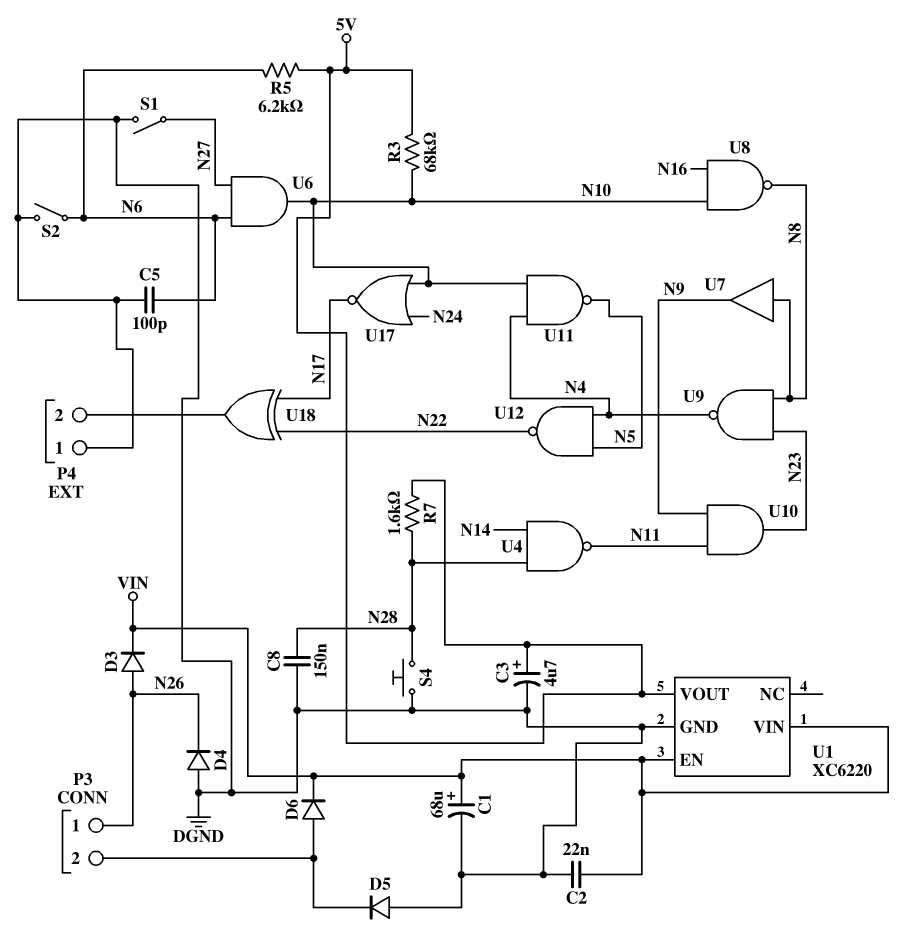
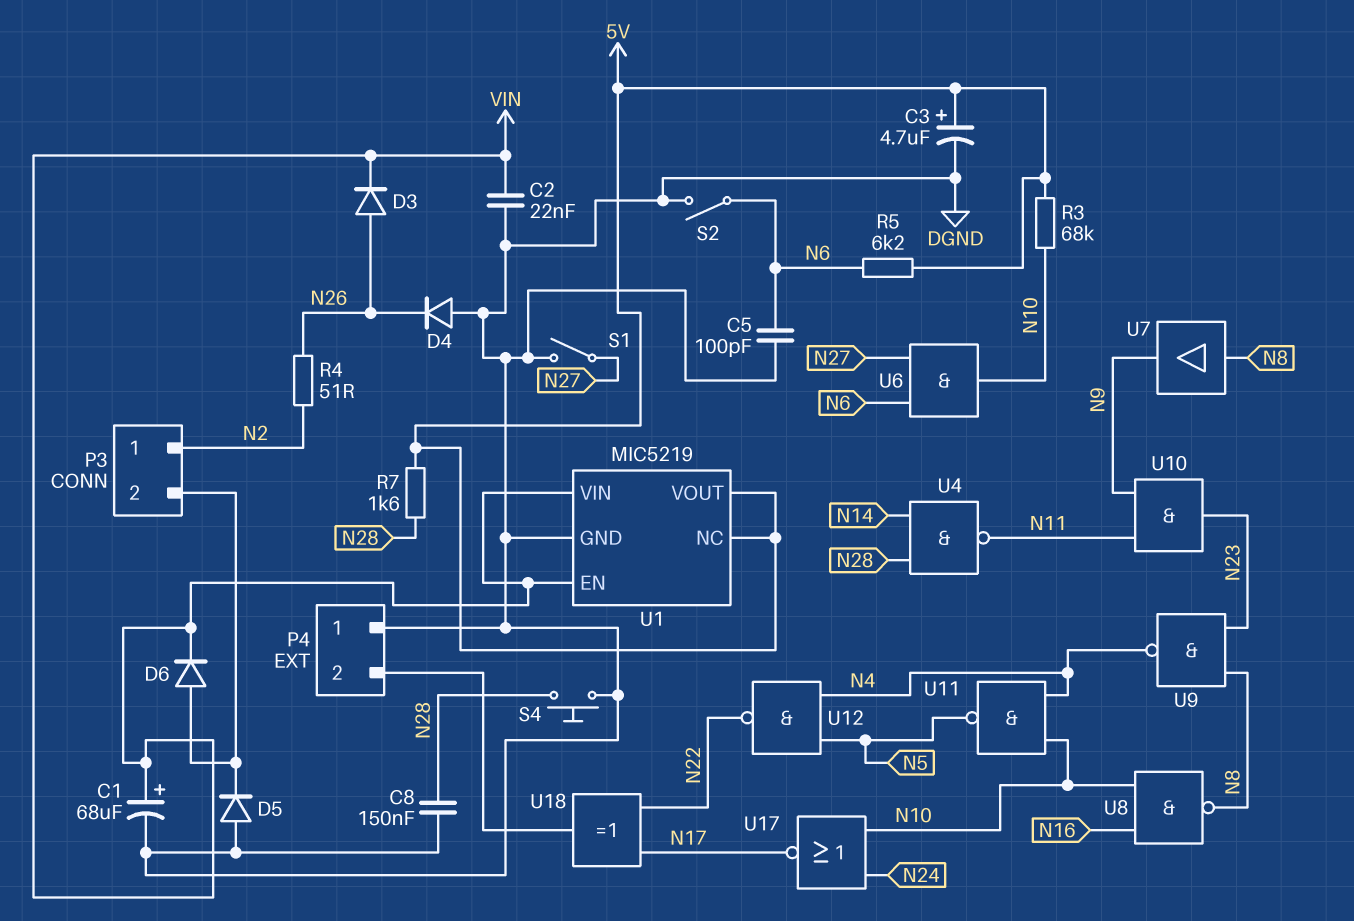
P3 pin 1: N26 -> N2
R4: none -> 51 (N2, N26)
U1: XC6220 -> MIC5219
U1 pin NC: none -> 5V

